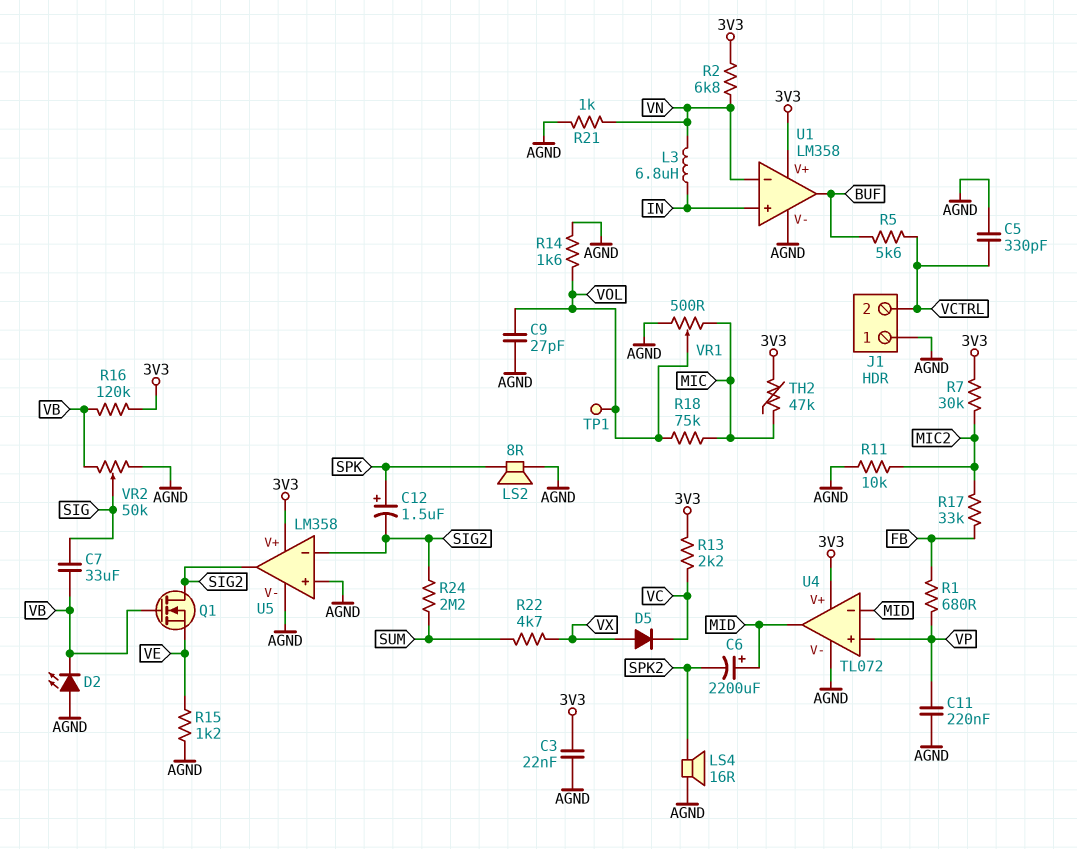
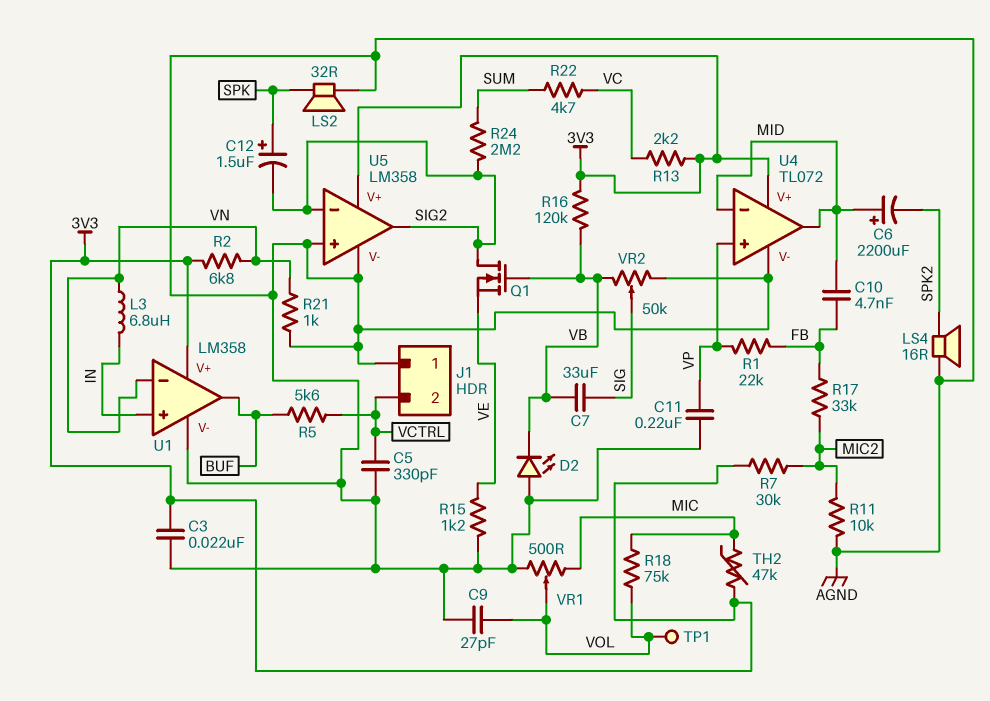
C10: none -> 4.7nF (FB, MID)
D5: diode (A VX, K VC) -> none
LS2: speaker 8R (AGND, SPK) -> speaker 32R (AGND, SPK)
R1: 680 (FB, VP) -> 22k (FB, VP)
R14: 1.6k (AGND, VOL) -> none
R22: 4.7k (SUM, VX) -> 4.7k (SUM, VC)

